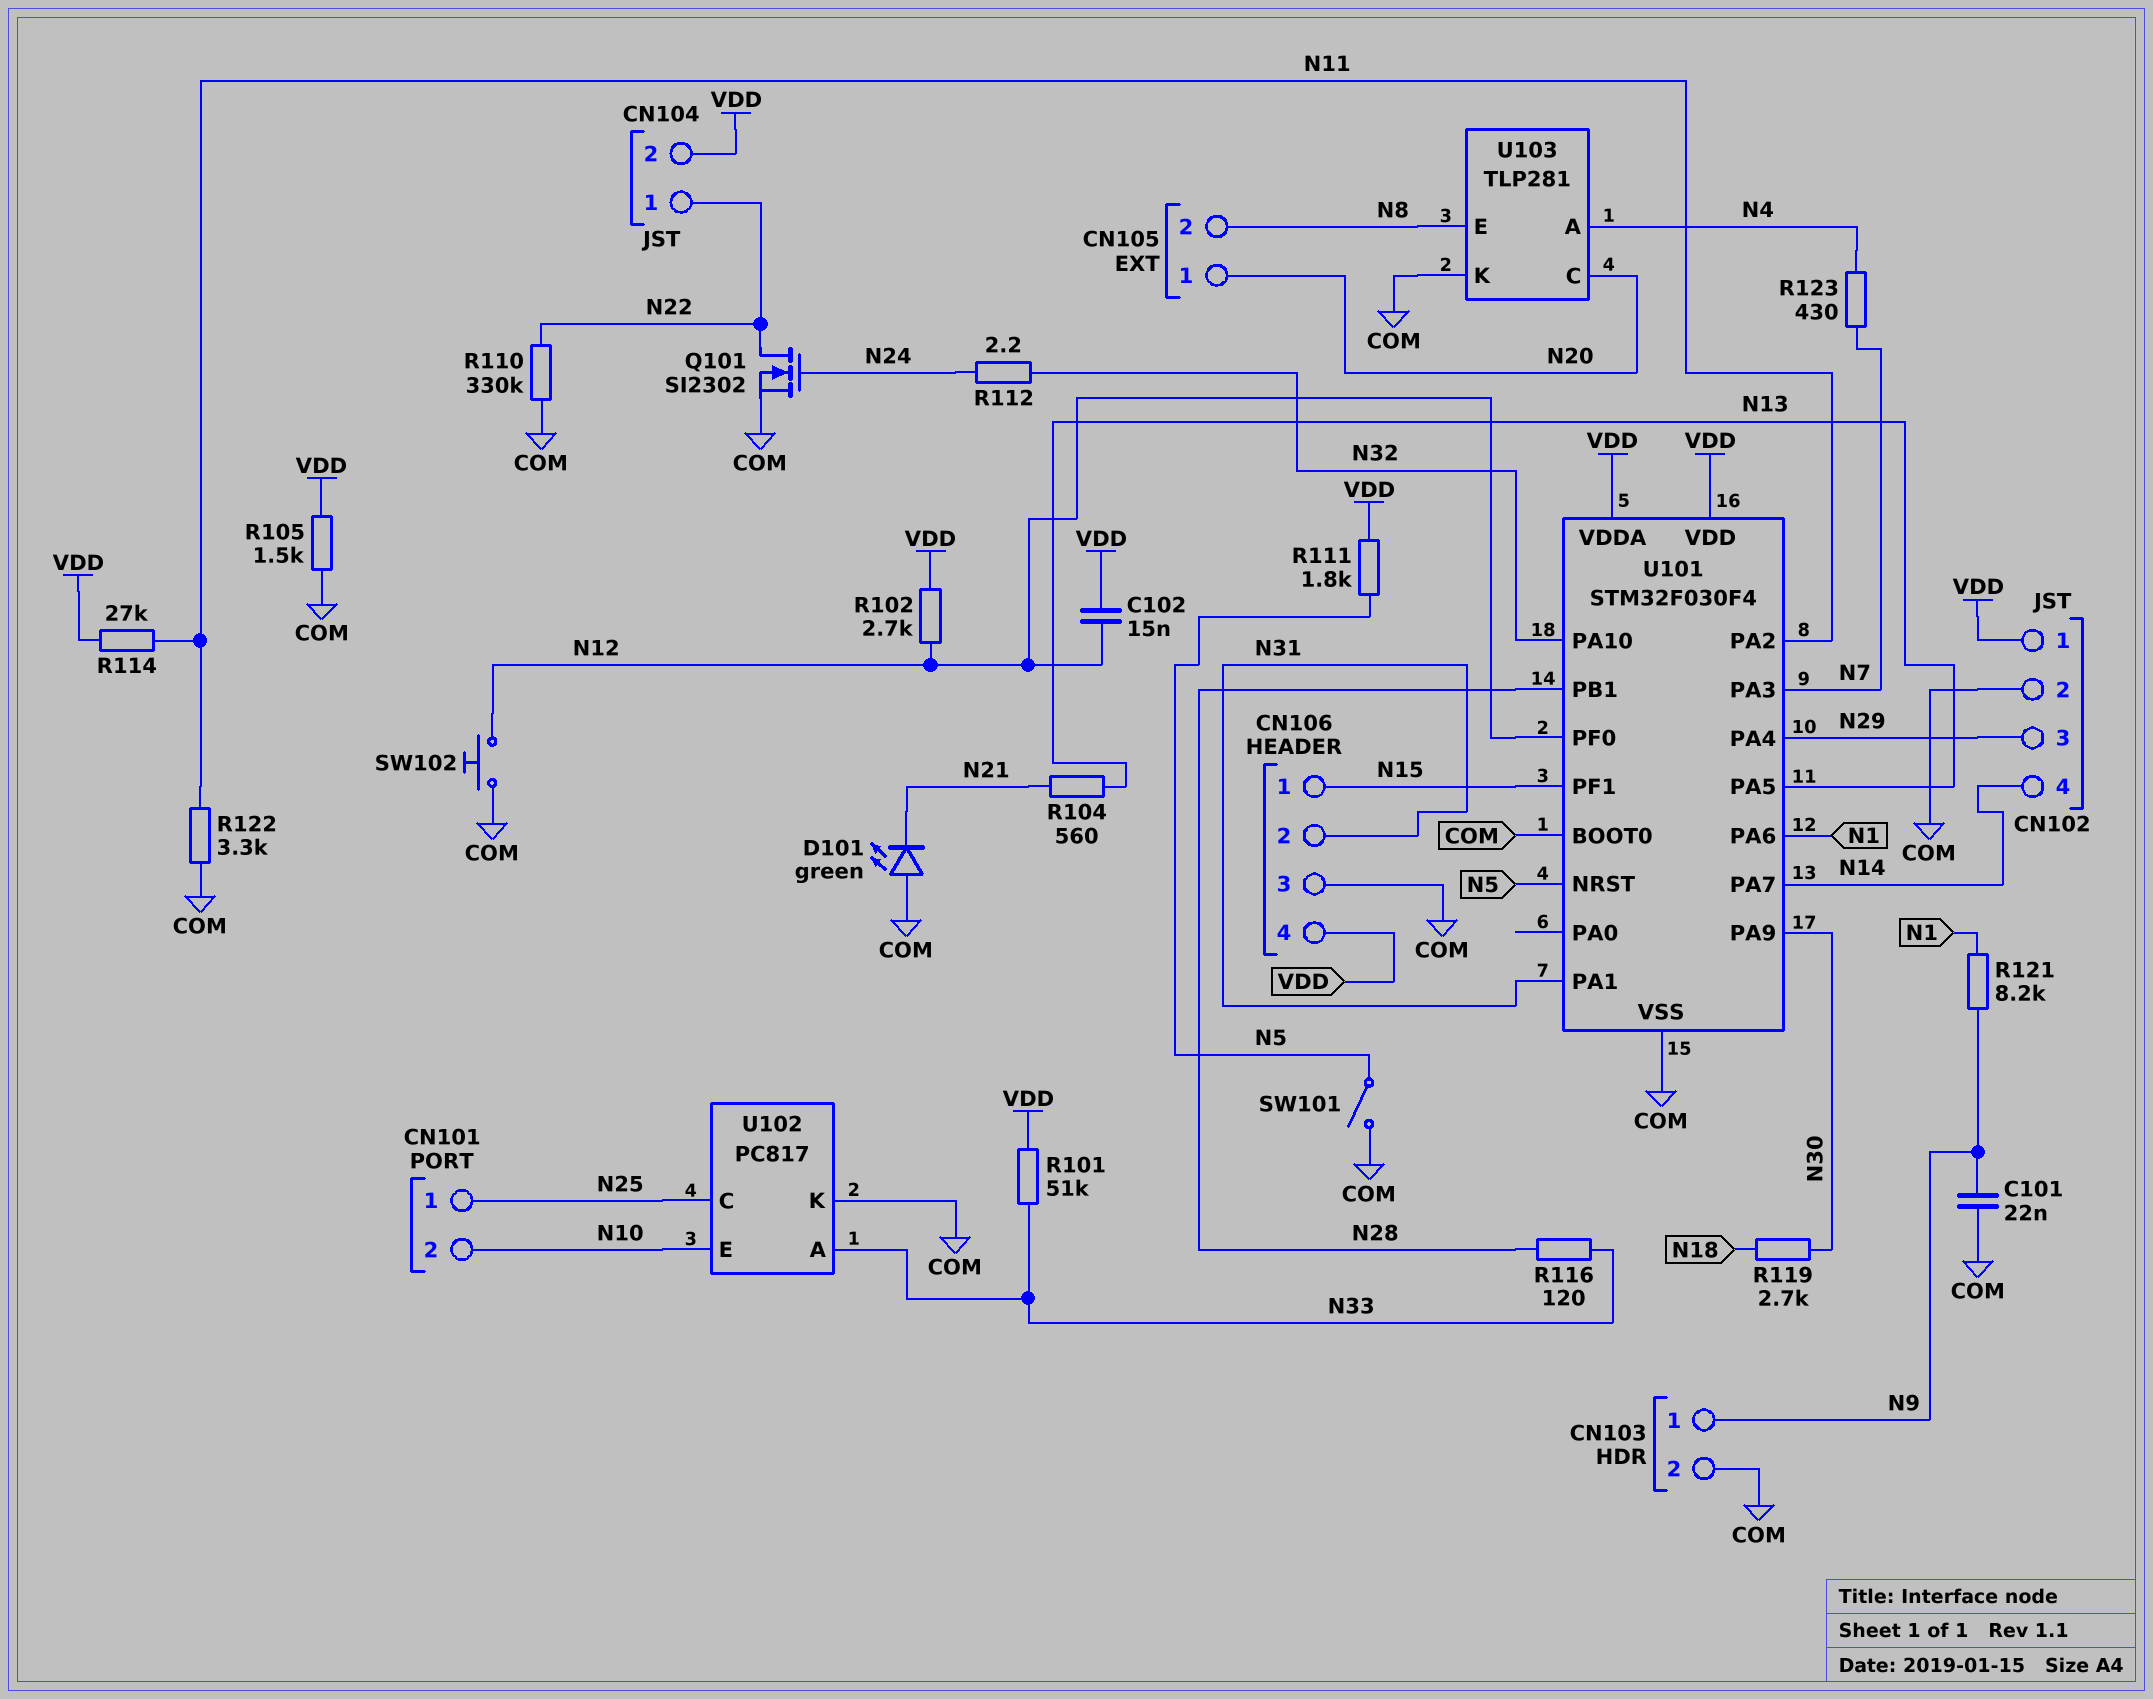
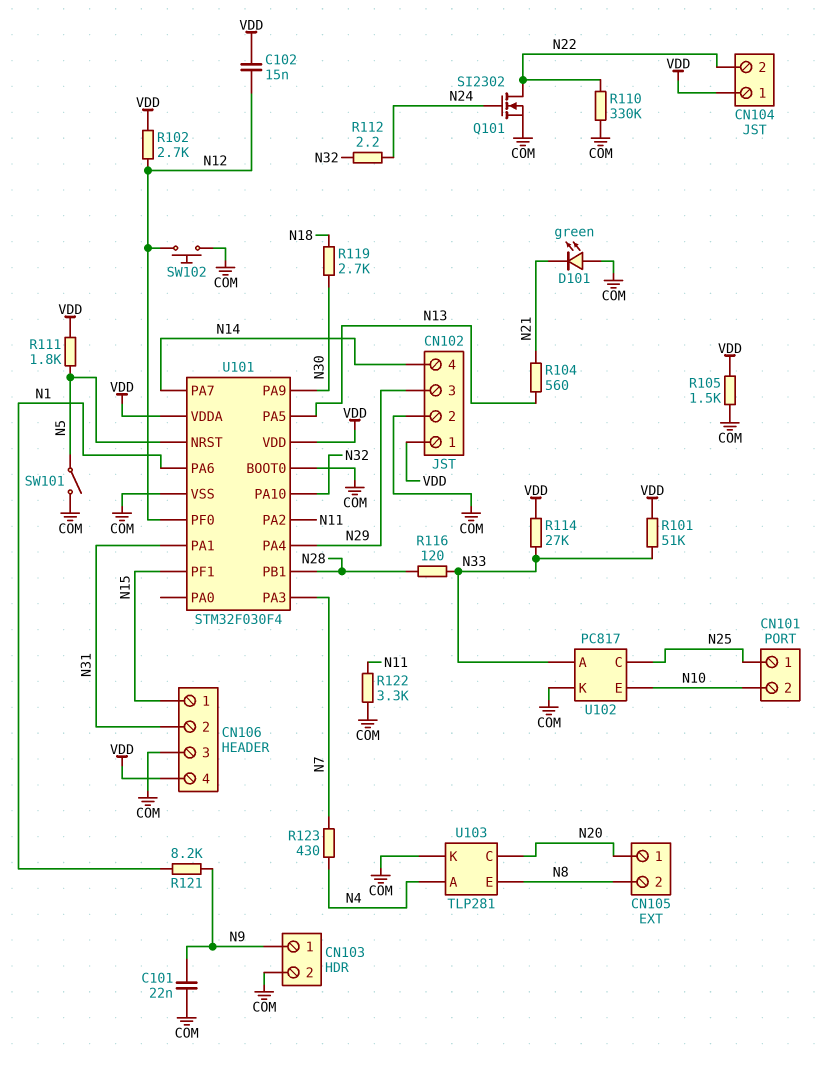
CN104 pin 1: N22 -> VDD
CN104 pin 2: VDD -> N22
R114: 27k (N11, VDD) -> 27k (N33, VDD)

